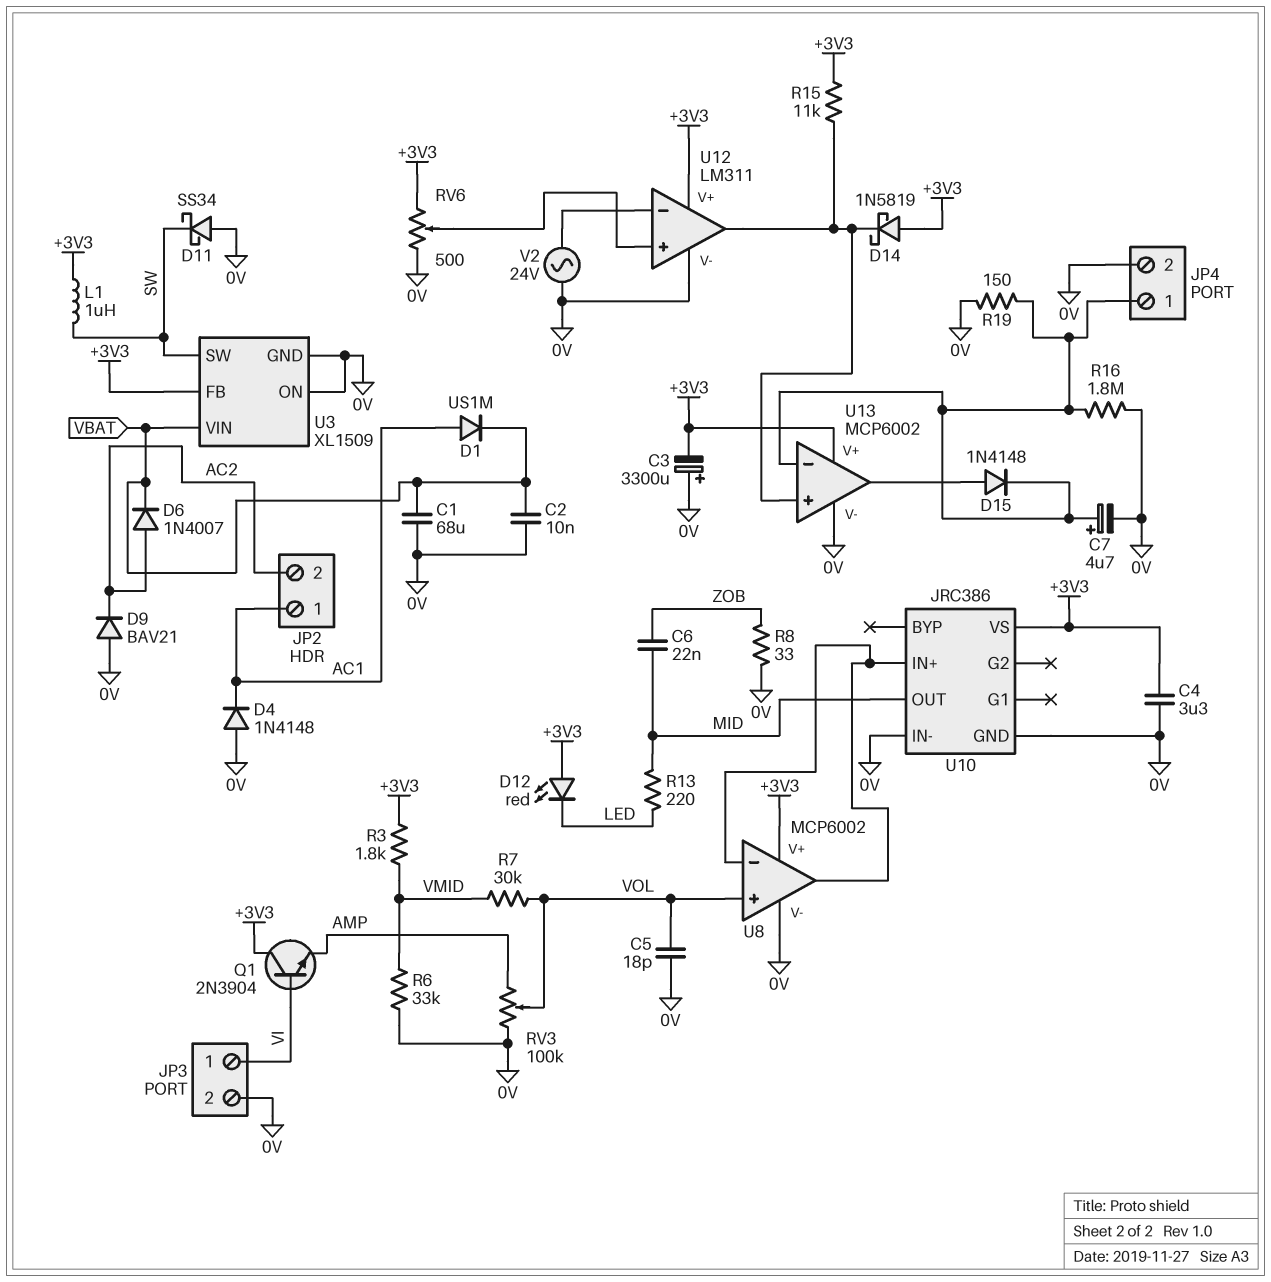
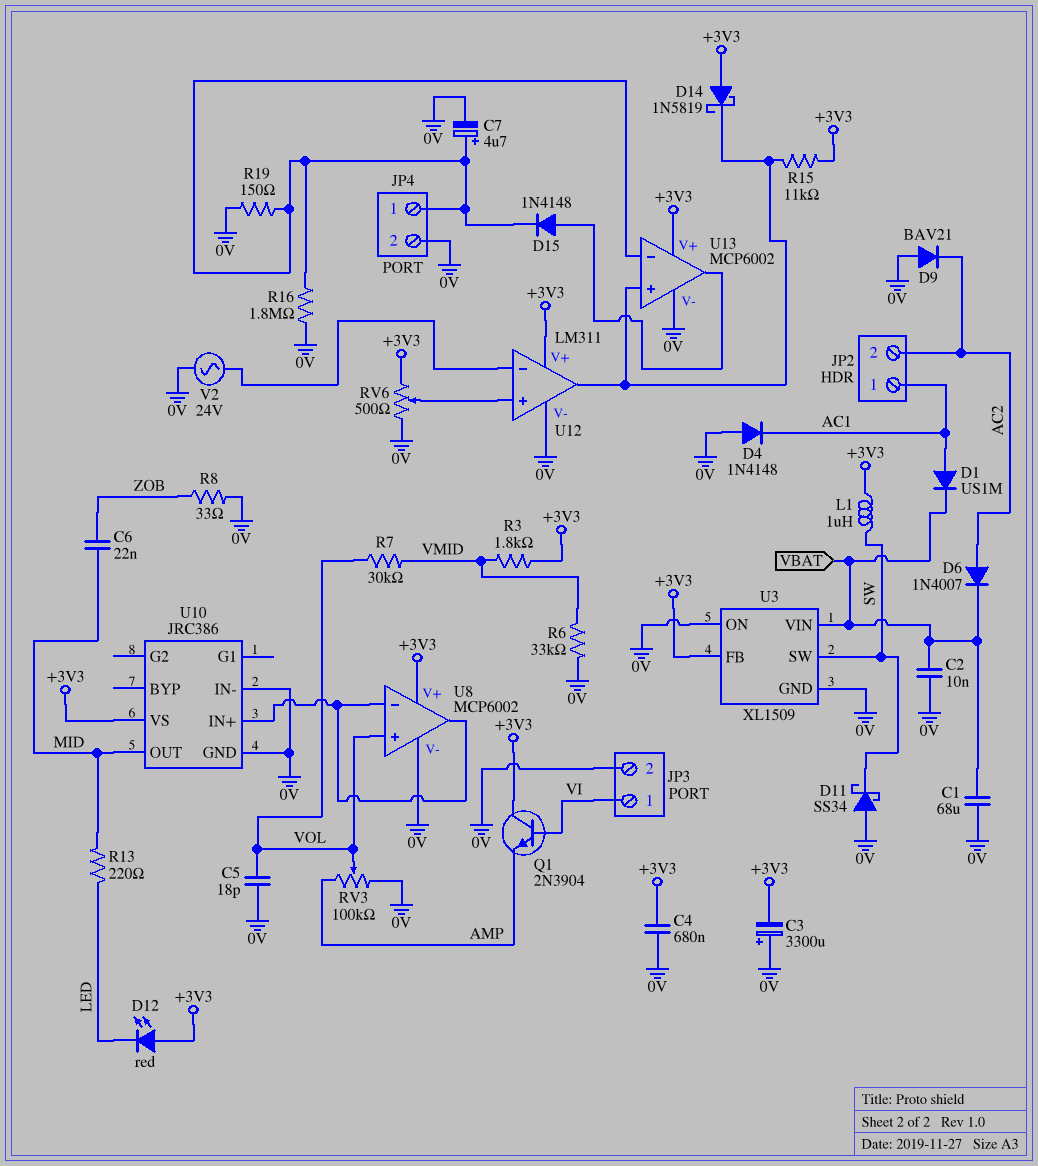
C4: 3.3uF (+3V3, 0V) -> 680nF (+3V3, 0V)

